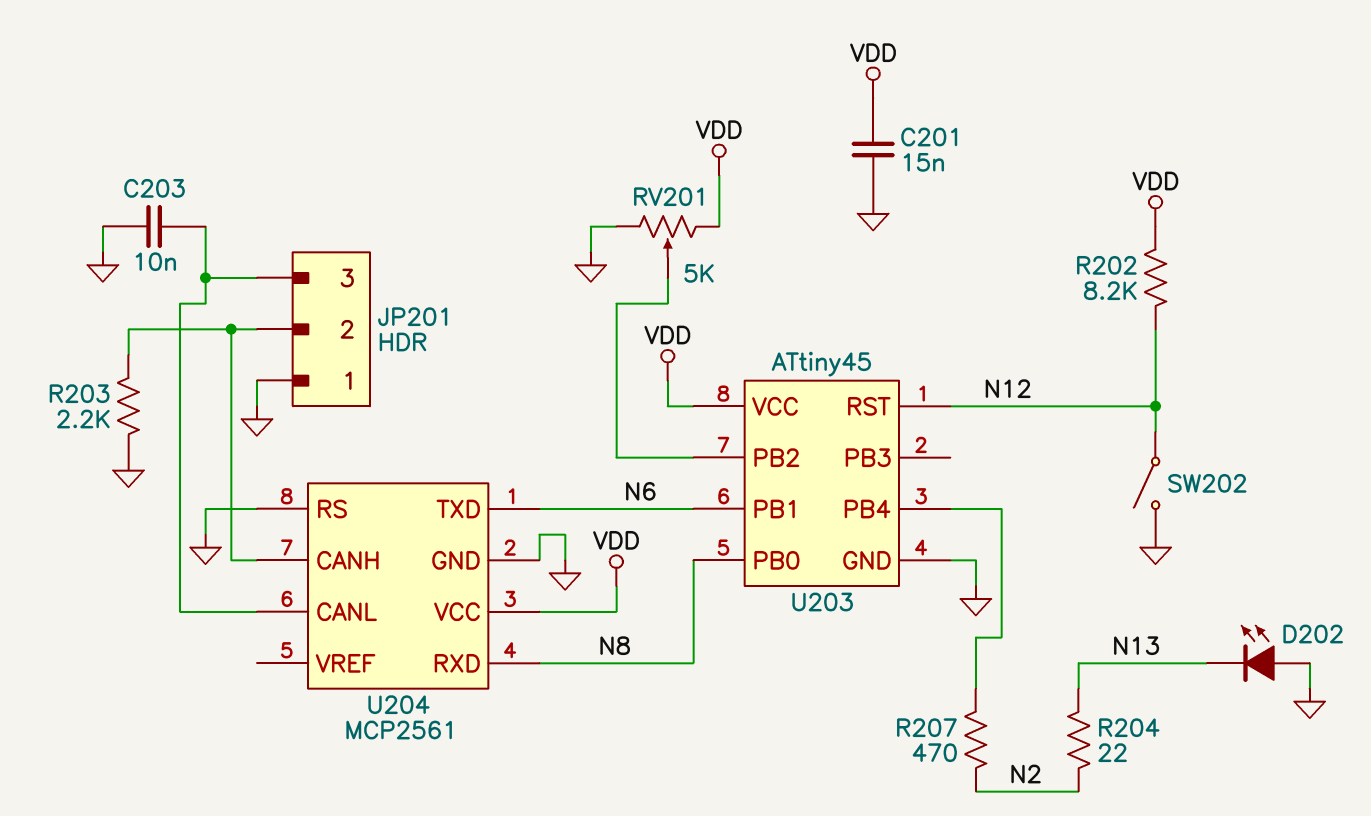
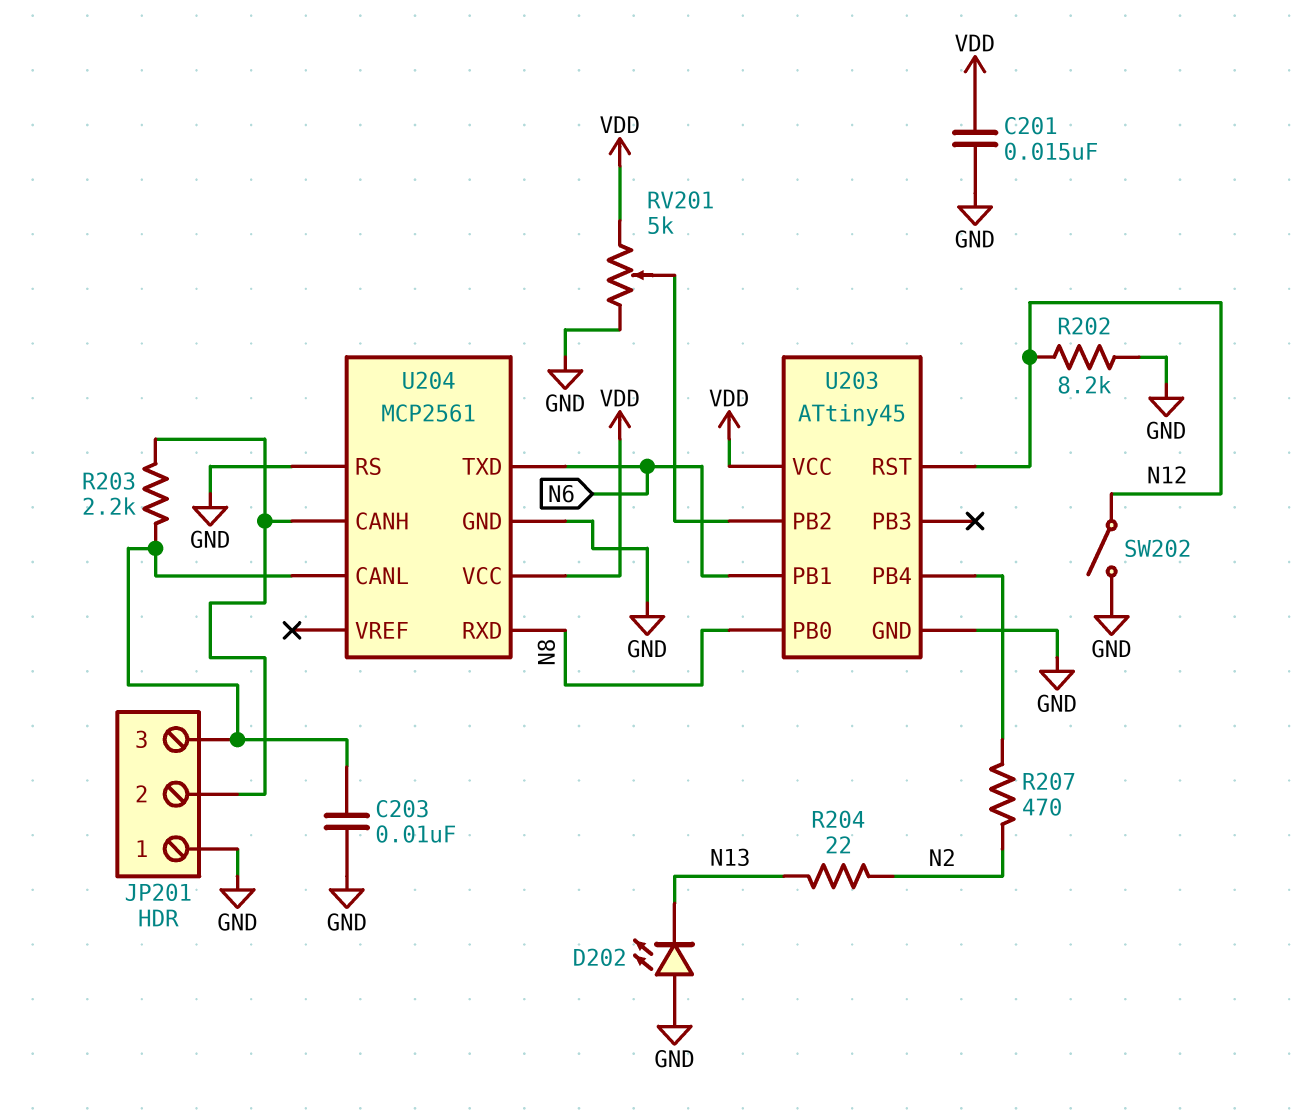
R202: 8.2k (N12, VDD) -> 8.2k (GND, N12)
R203: 2.2k (GND, JP201/2) -> 2.2k (JP201/2, JP201/3)

